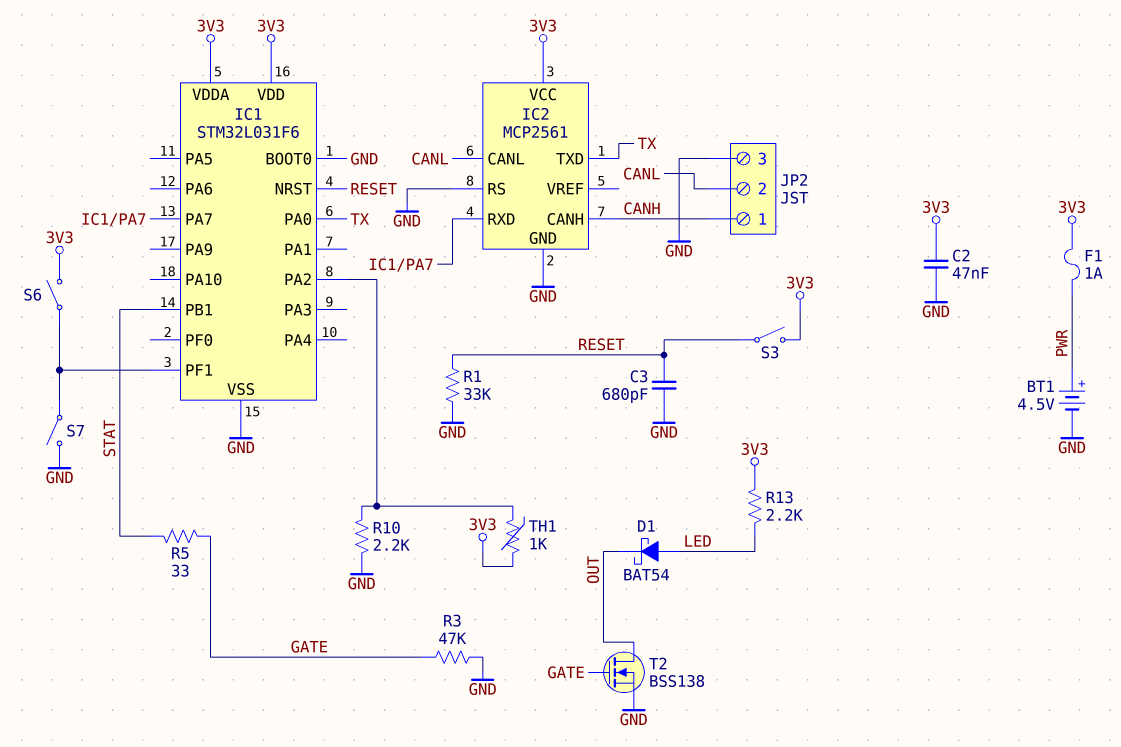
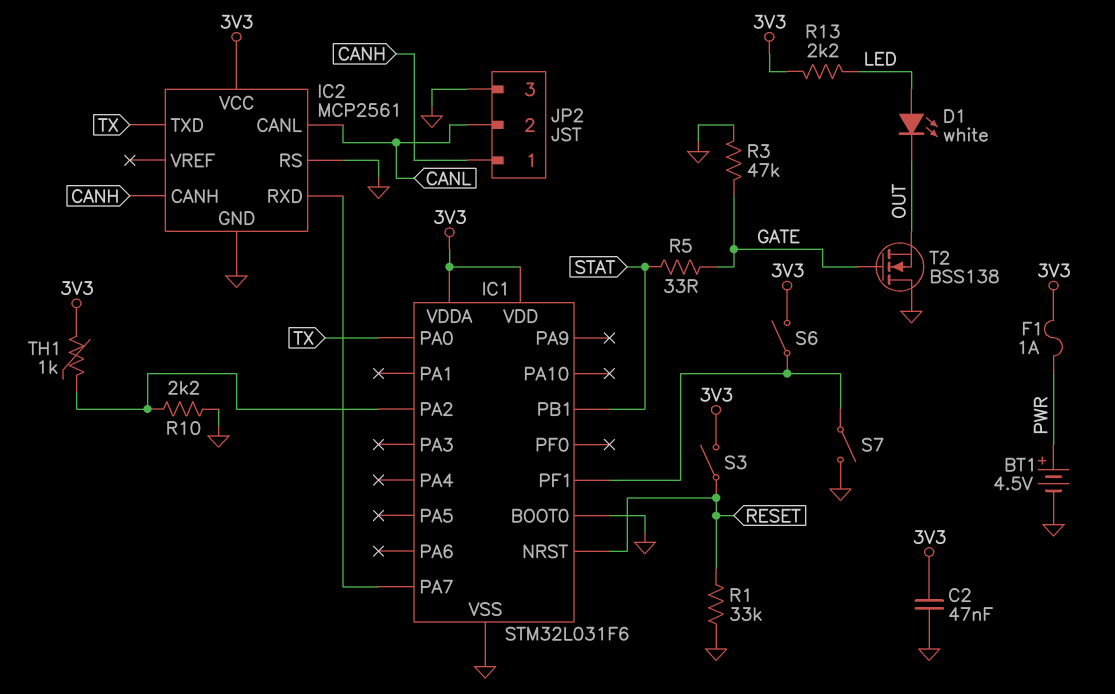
C3: 680pF (GND, RESET) -> none
D1: schottky BAT54 (A LED, K OUT) -> LED white (A LED, K OUT)
T2: NMOS BSS138 (G GATE, D OUT, S GND) -> NMOS BSS138 (G GATE, D GND, S OUT)

